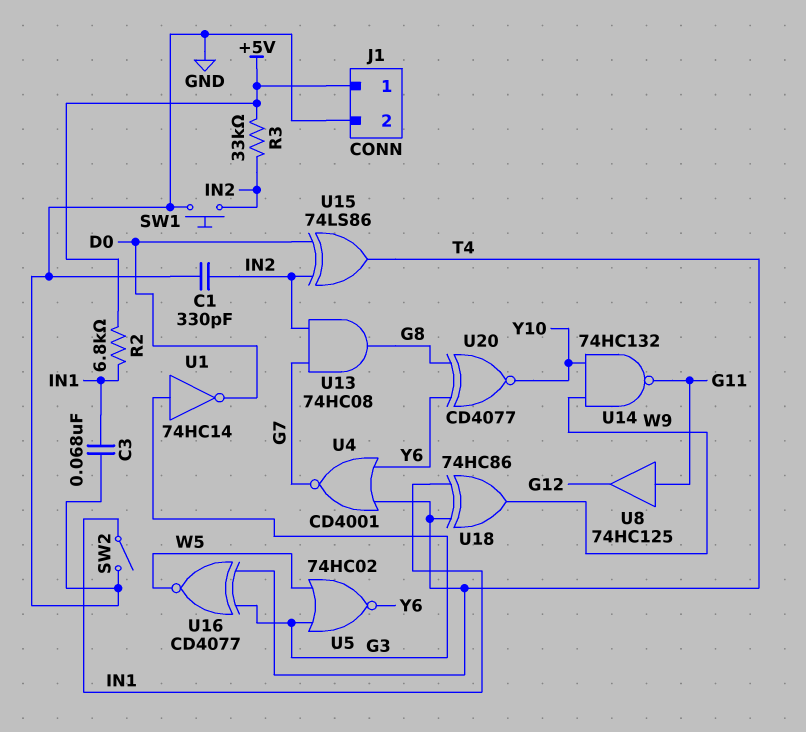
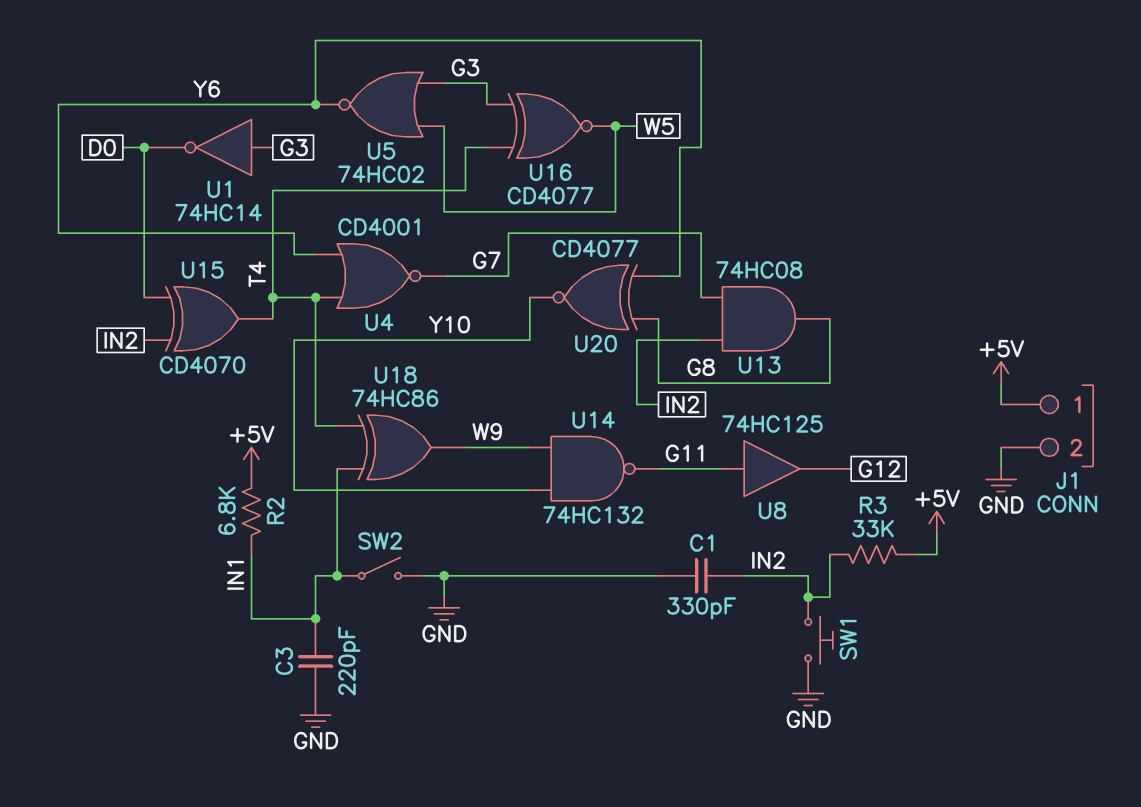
C3: 68nF (GND, IN1) -> 220pF (GND, IN1)
U15: XOR 74LS86 (in D0, in IN2, out T4) -> XOR CD4070 (in D0, in IN2, out T4)

